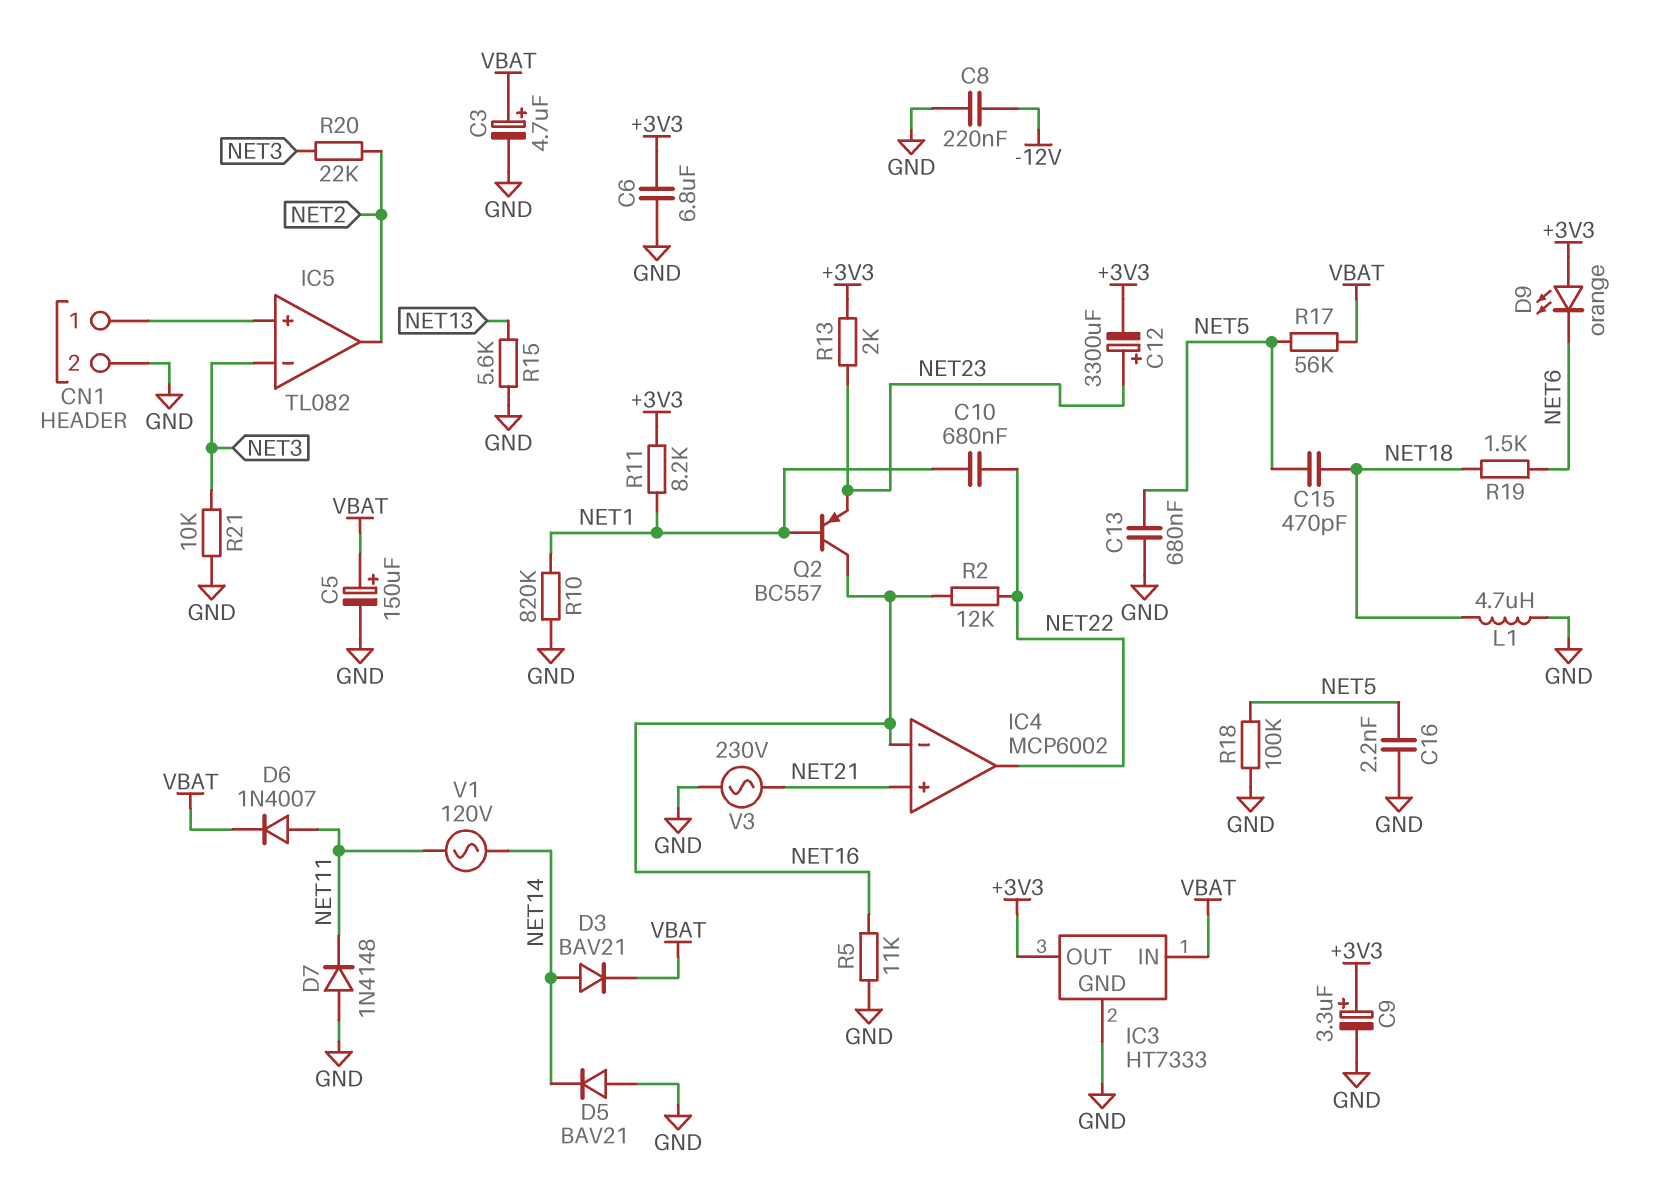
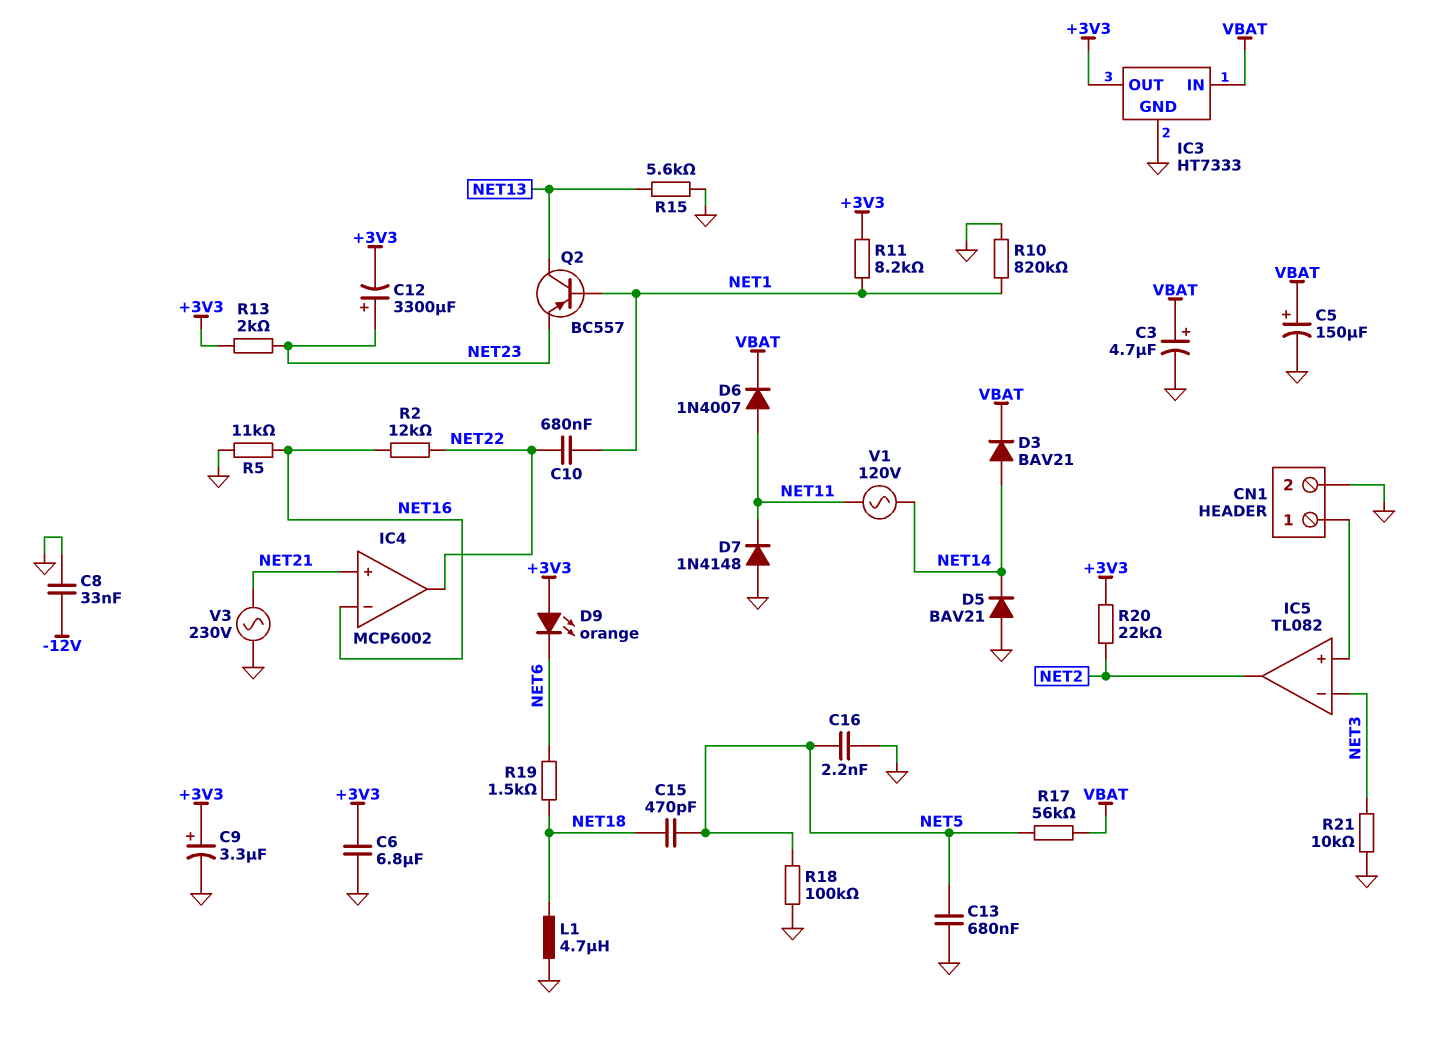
C8: 220nF (-12V, GND) -> 33nF (-12V, GND)
Q2: PNP BC557 (B NET1, C NET16, E NET23) -> PNP BC557 (B NET1, C NET13, E NET23)
R20: 22k (NET2, NET3) -> 22k (+3V3, NET2)

